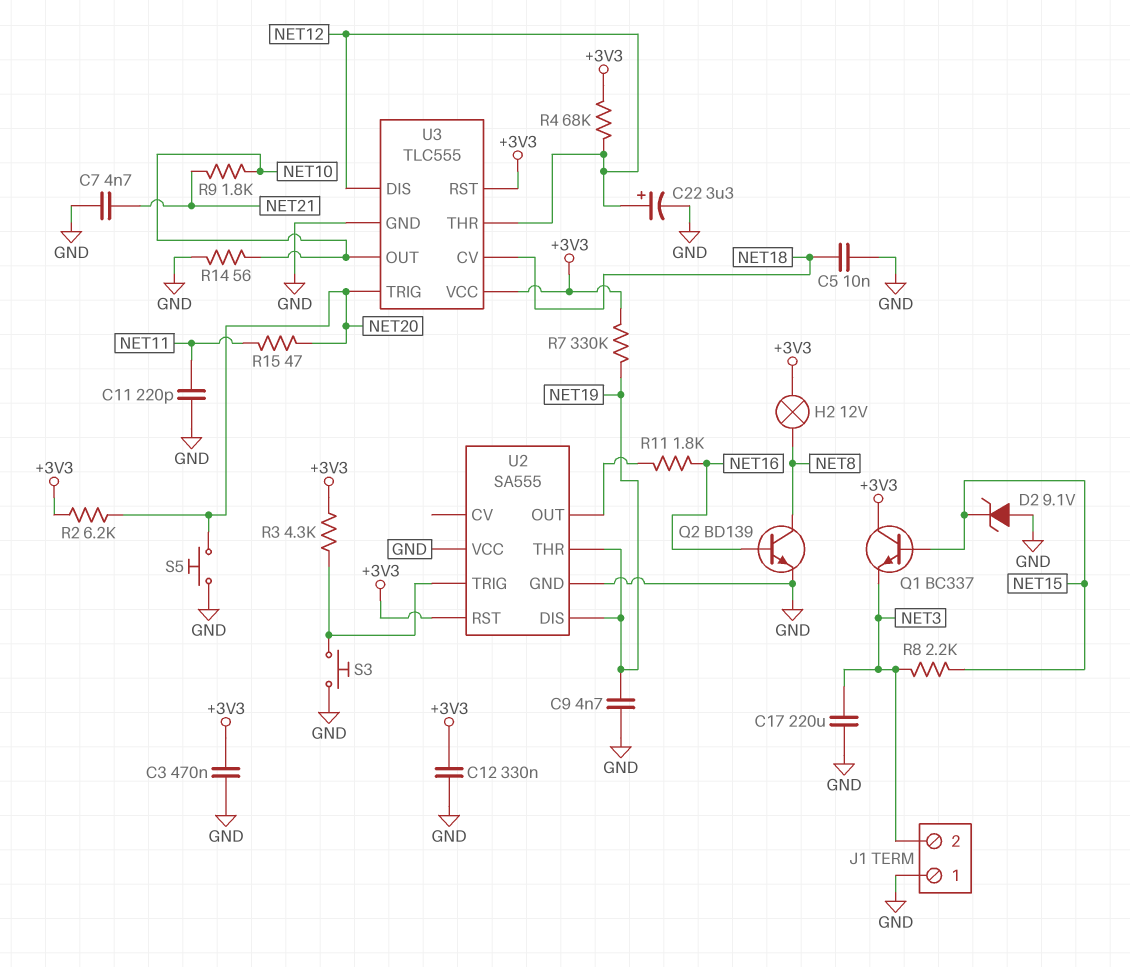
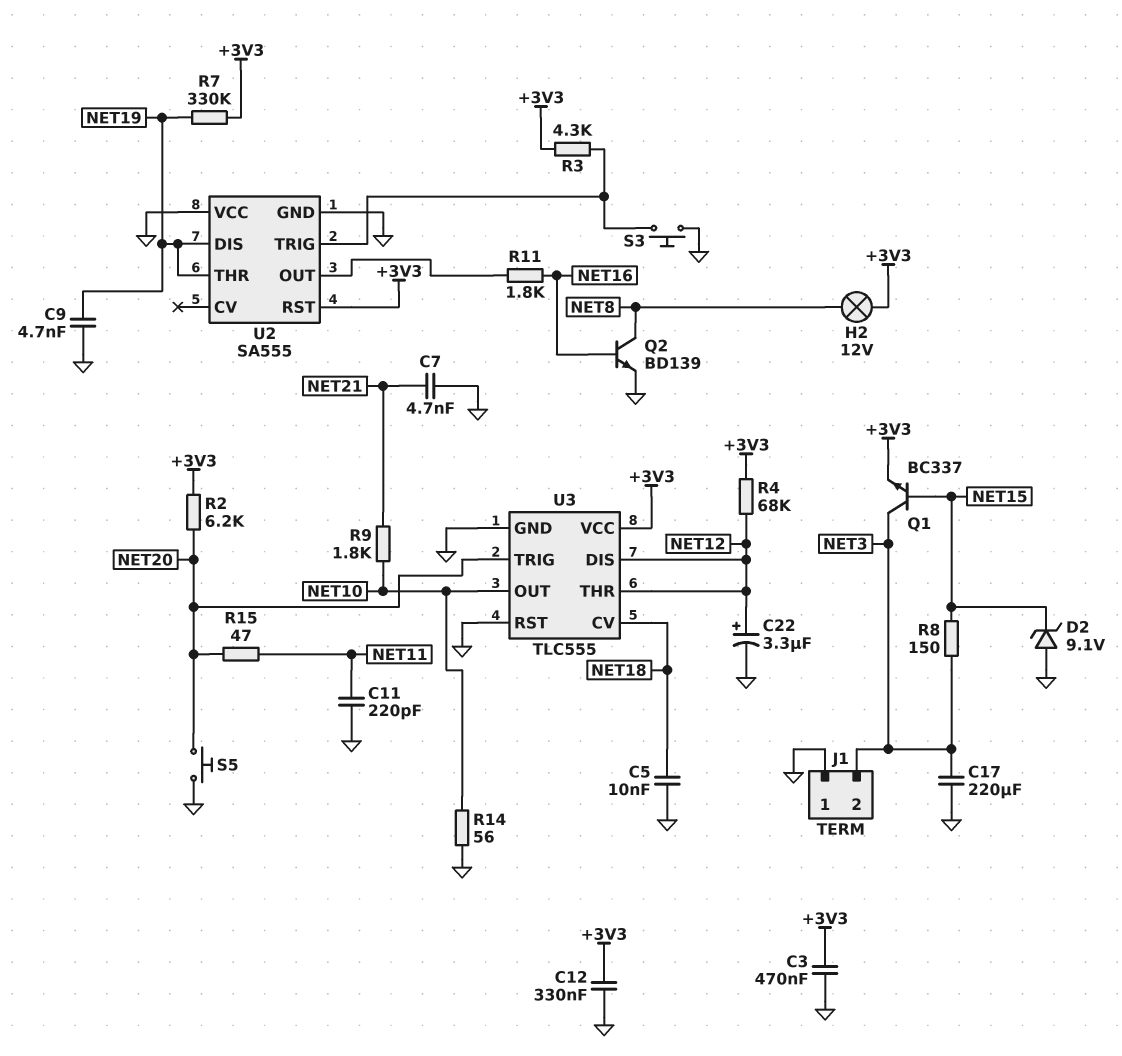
Q1: NPN BC337 (B NET15, C +3V3, E NET3) -> NPN BC337 (B NET15, C NET3, E +3V3)
R8: 2.2k (NET3, NET15) -> 150 (NET3, NET15)
U3 pin RST: +3V3 -> GND

